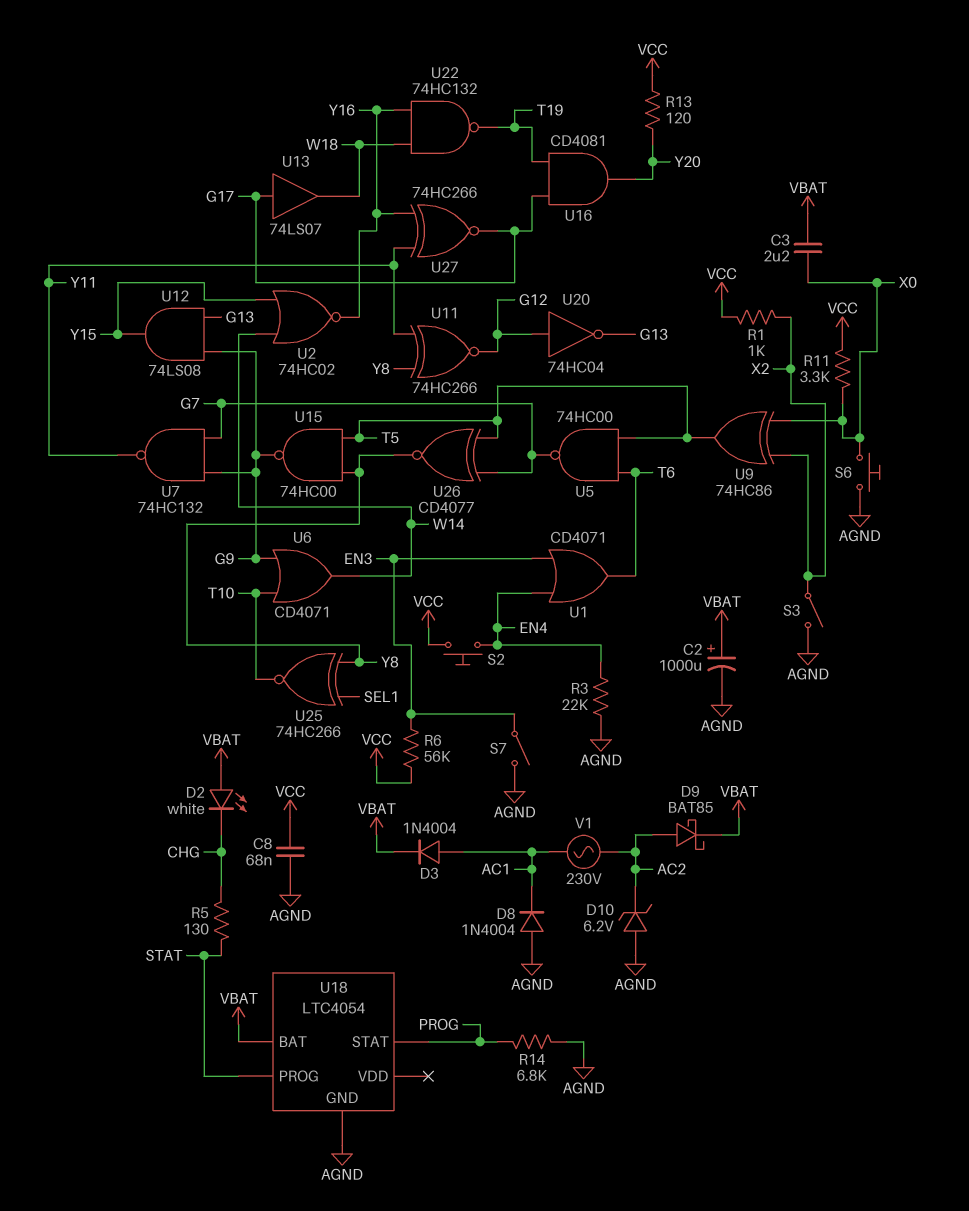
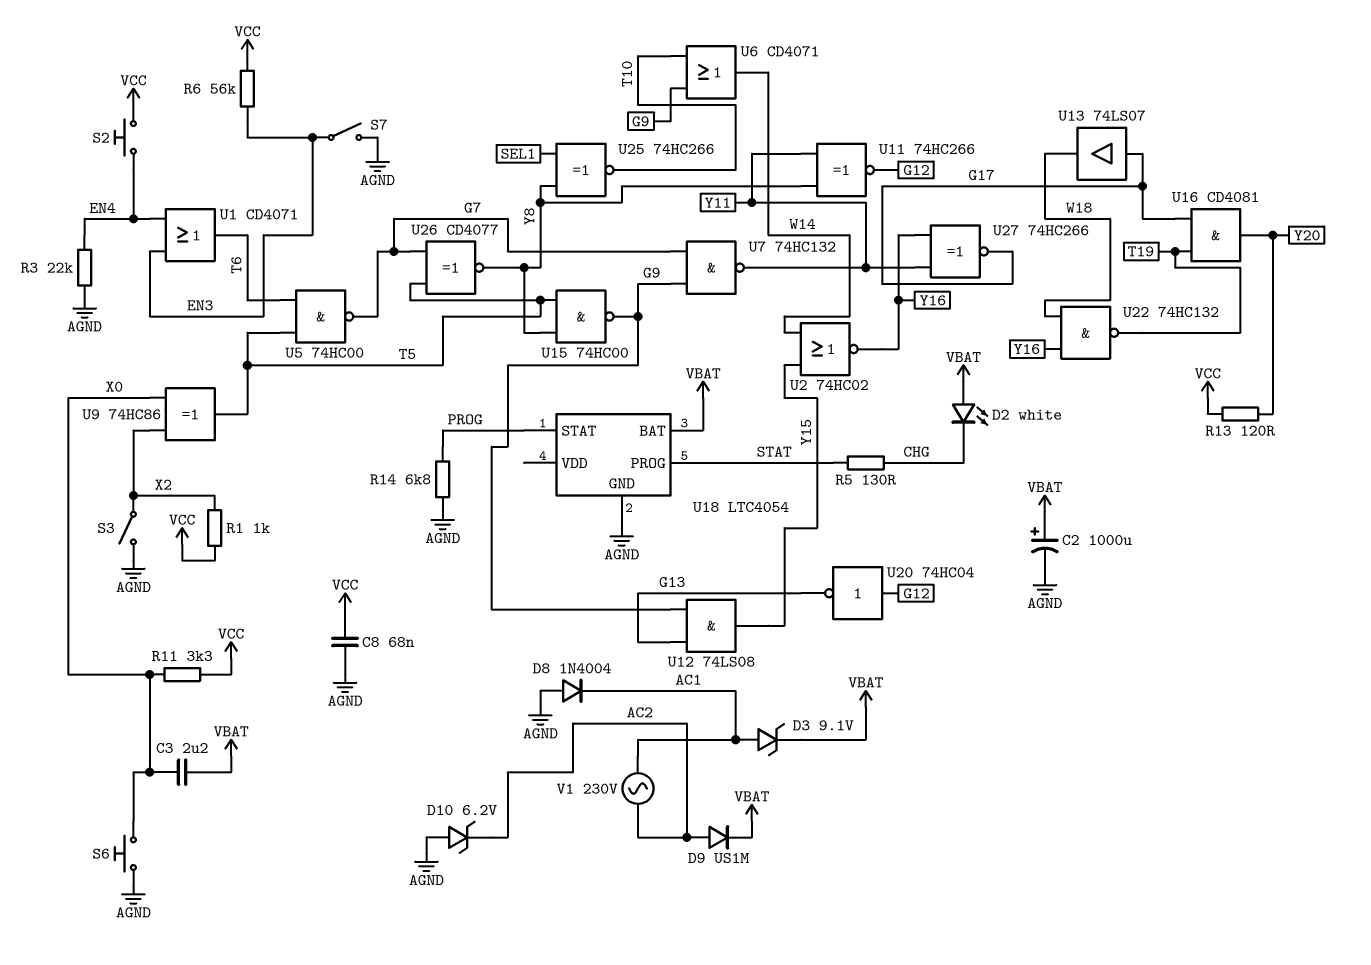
D3: diode 1N4004 (A AC1, K VBAT) -> zener 9.1V (A AC1, K VBAT)
D9: schottky BAT85 (A AC2, K VBAT) -> diode US1M (A AC2, K VBAT)

